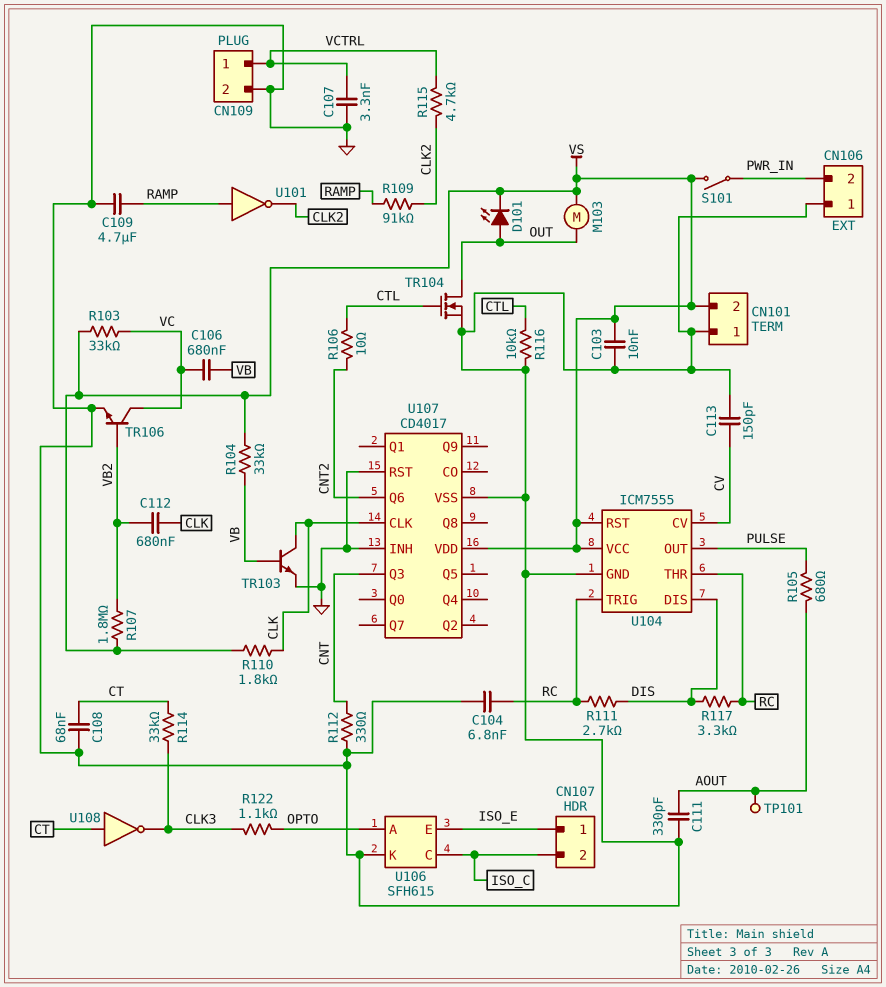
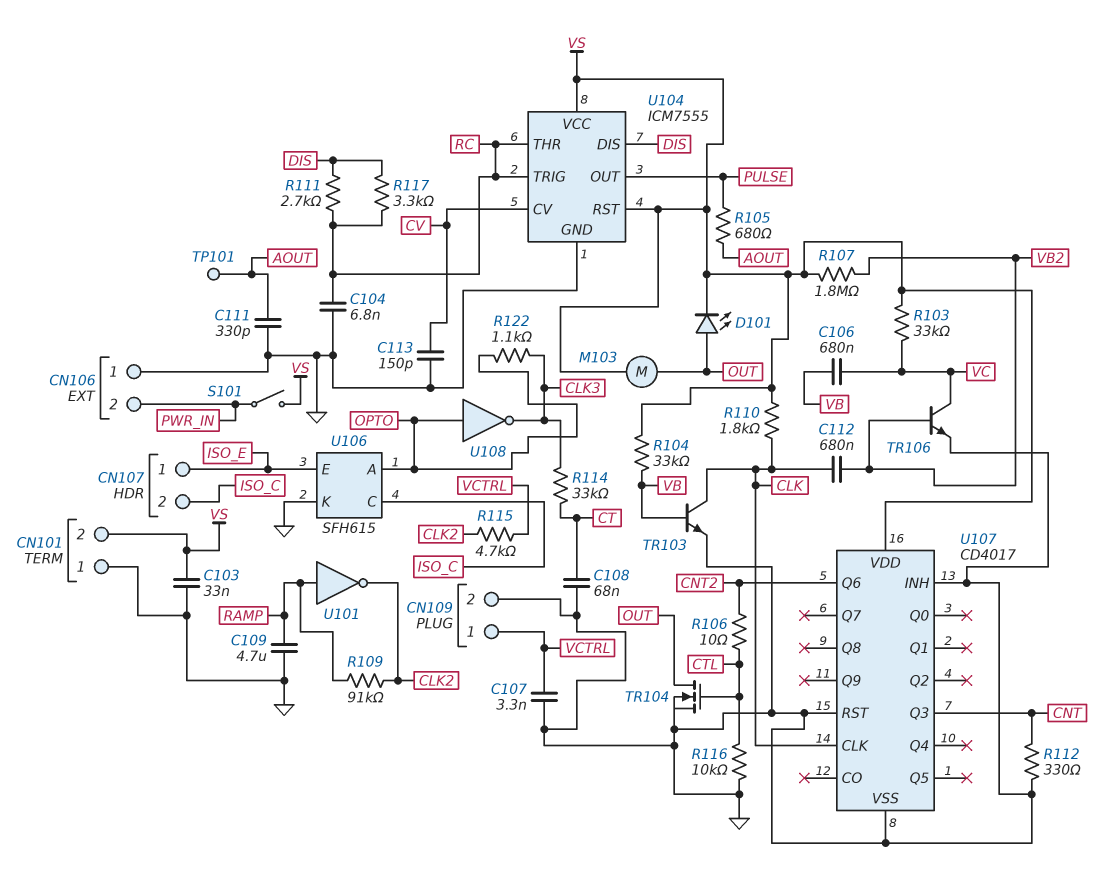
C103: 10nF (GND, VS) -> 33nF (GND, VS)
U108: NOT (in CT, out CLK3) -> NOT (in OPTO, out CLK3)

